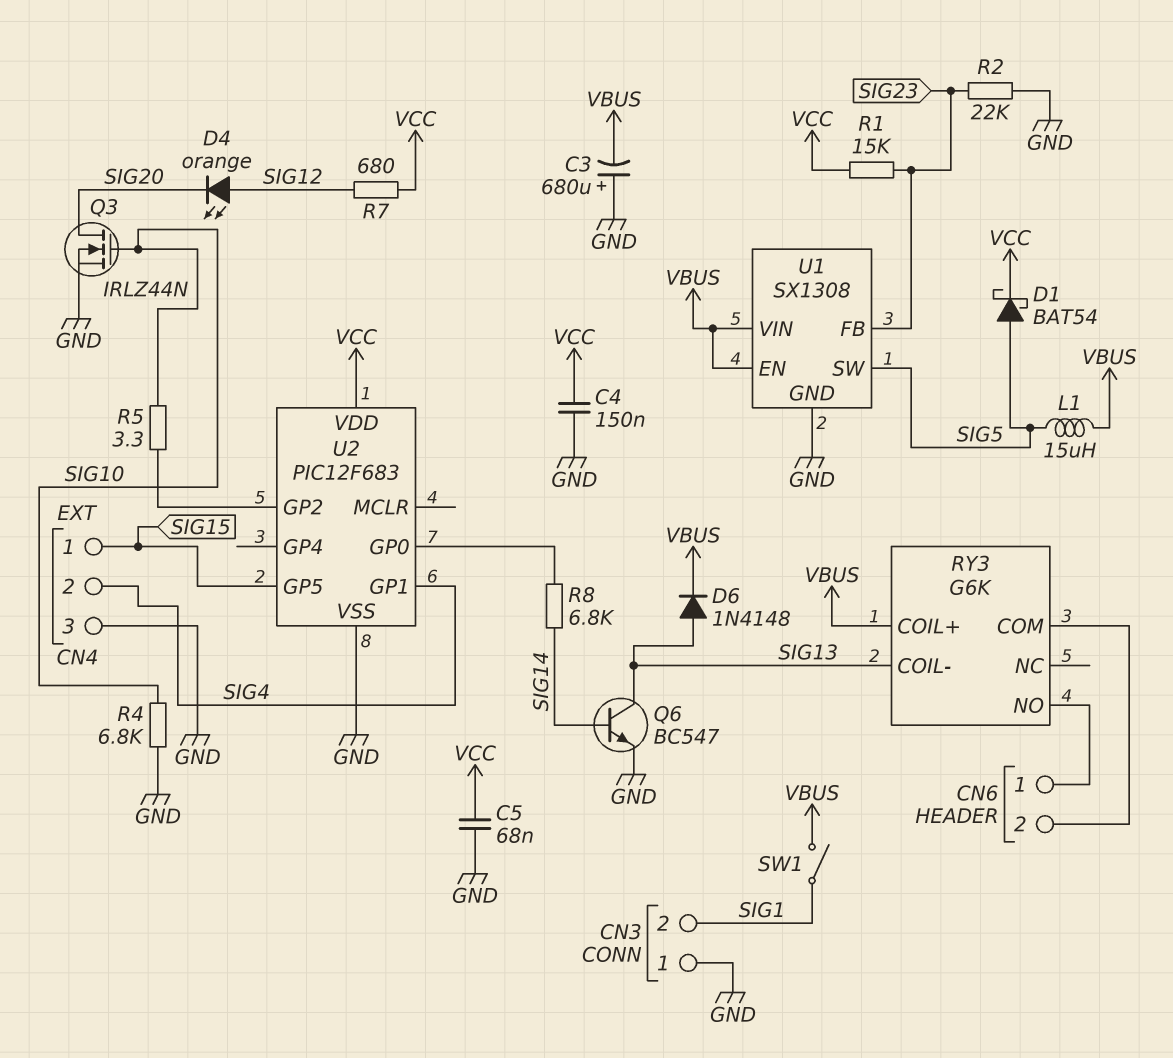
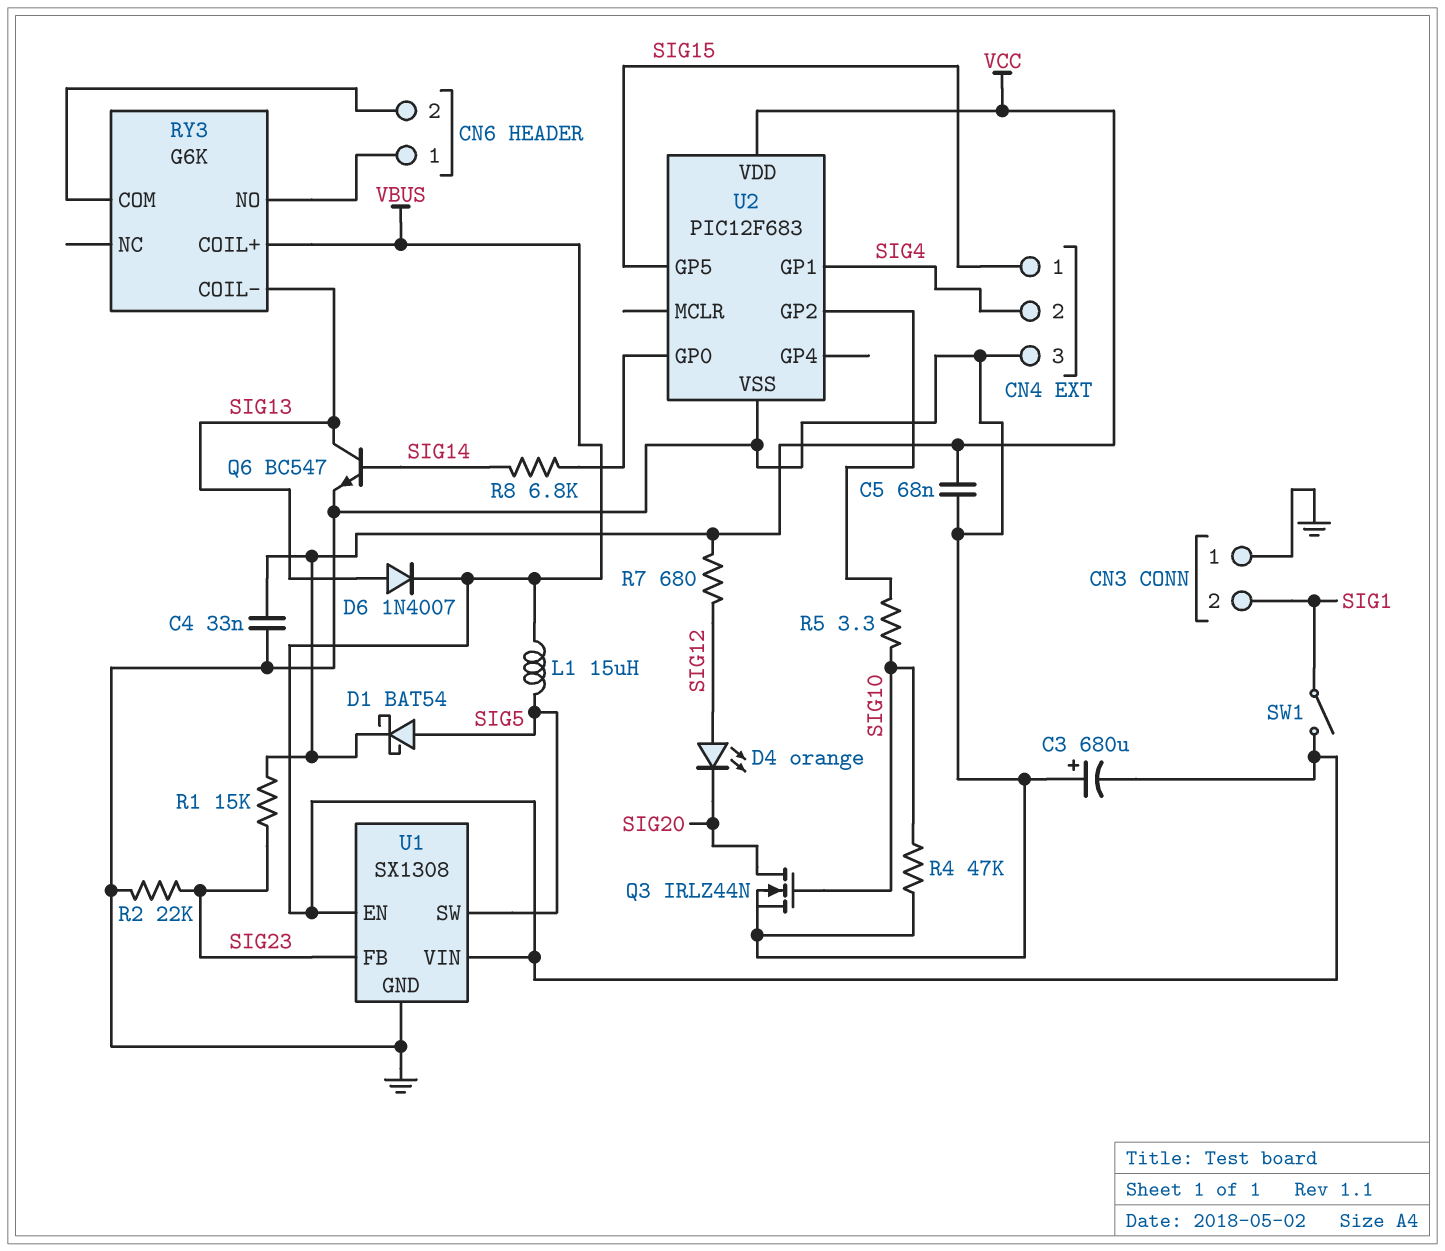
C4: 150nF (GND, VCC) -> 33nF (GND, VCC)
D6: diode 1N4148 (A SIG13, K VBUS) -> diode 1N4007 (A SIG13, K VBUS)
R4: 6.8k (GND, SIG10) -> 47k (GND, SIG10)

